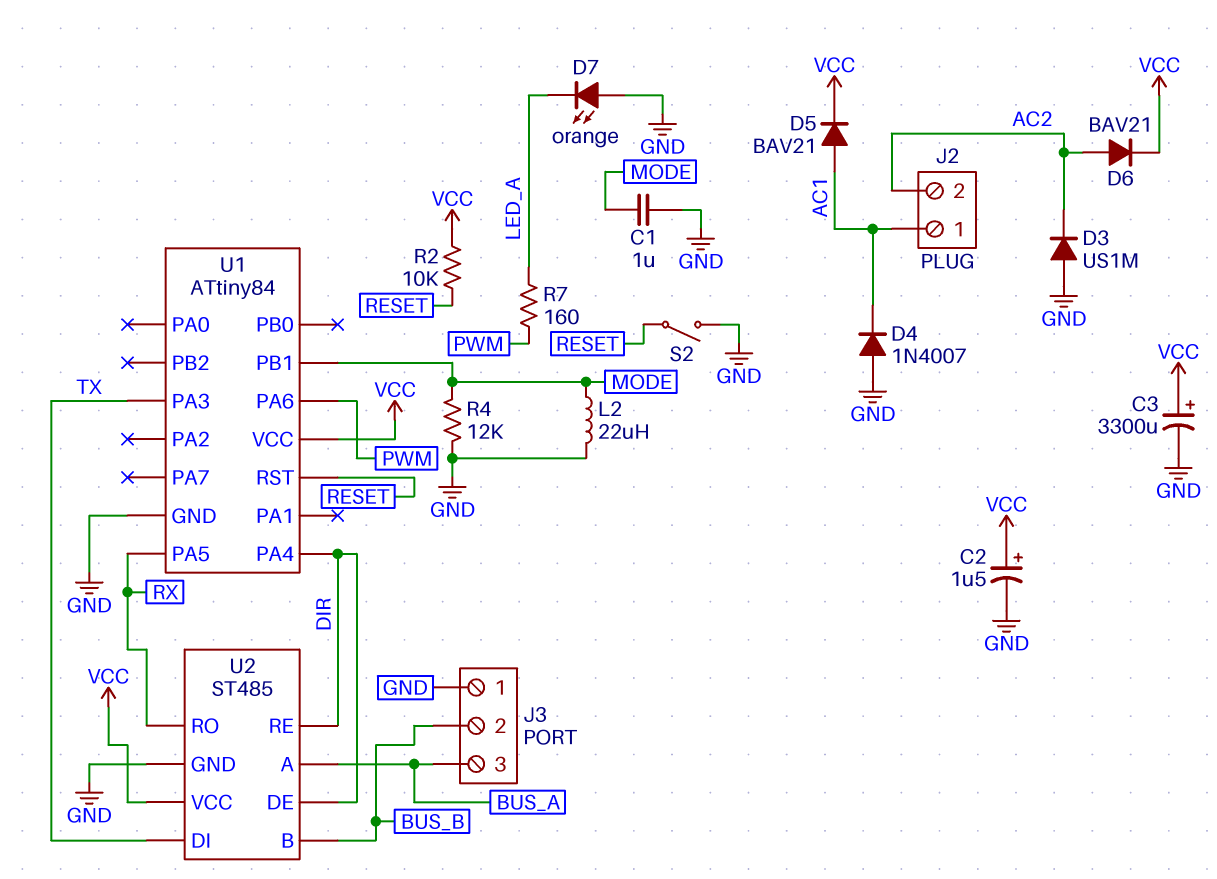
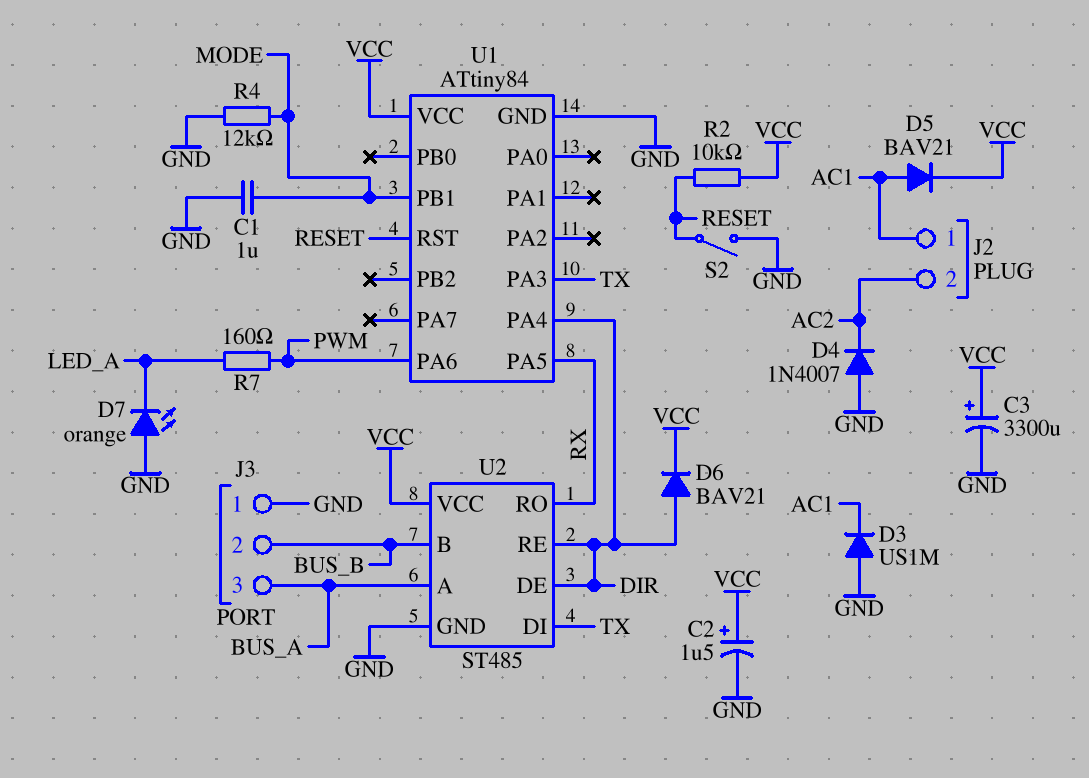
D3: diode US1M (A GND, K AC2) -> diode US1M (A GND, K AC1)
D4: diode 1N4007 (A GND, K AC1) -> diode 1N4007 (A GND, K AC2)
D6: diode BAV21 (A AC2, K VCC) -> diode BAV21 (A DIR, K VCC)
L2: 22uH (GND, MODE) -> none

